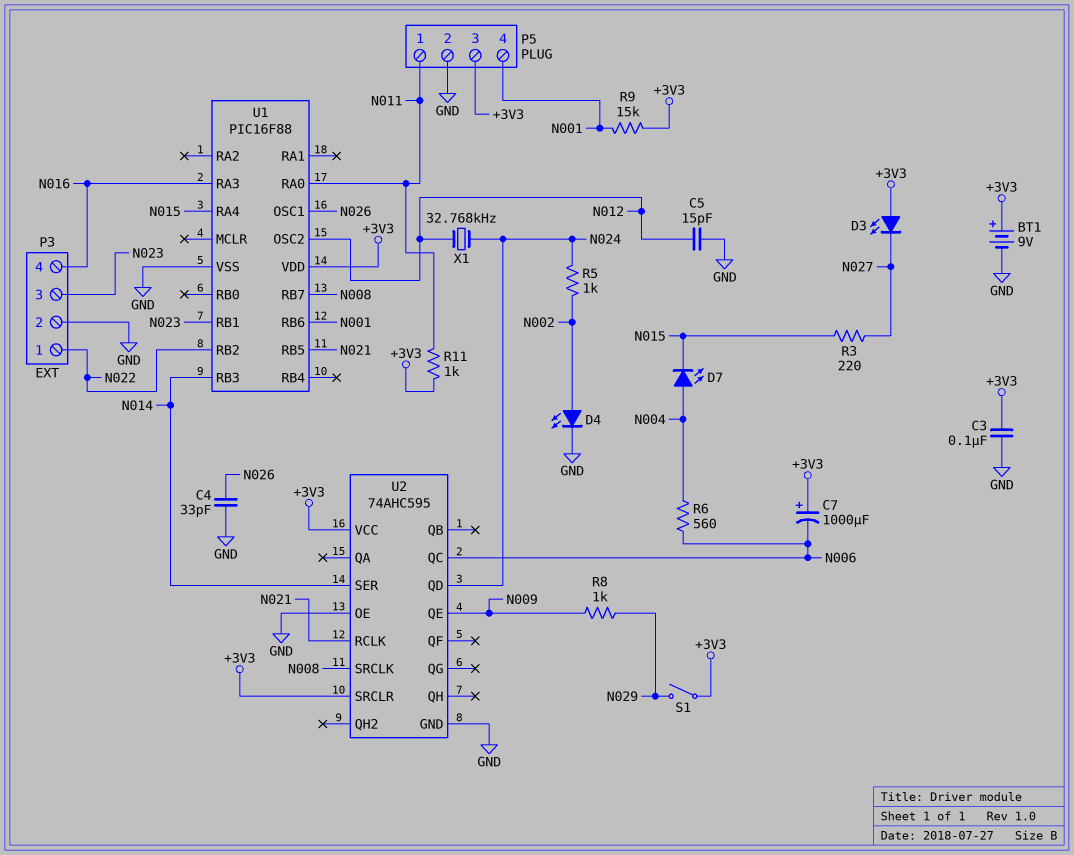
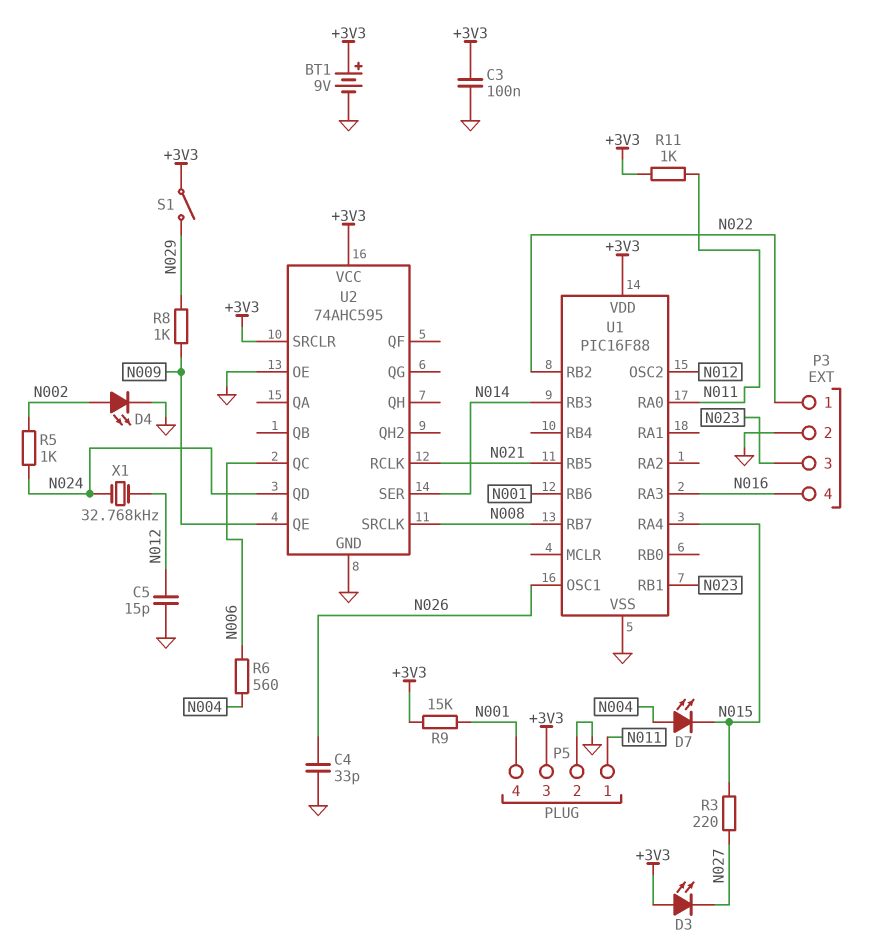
C7: 1000uF (plus +3V3, minus N006) -> none

